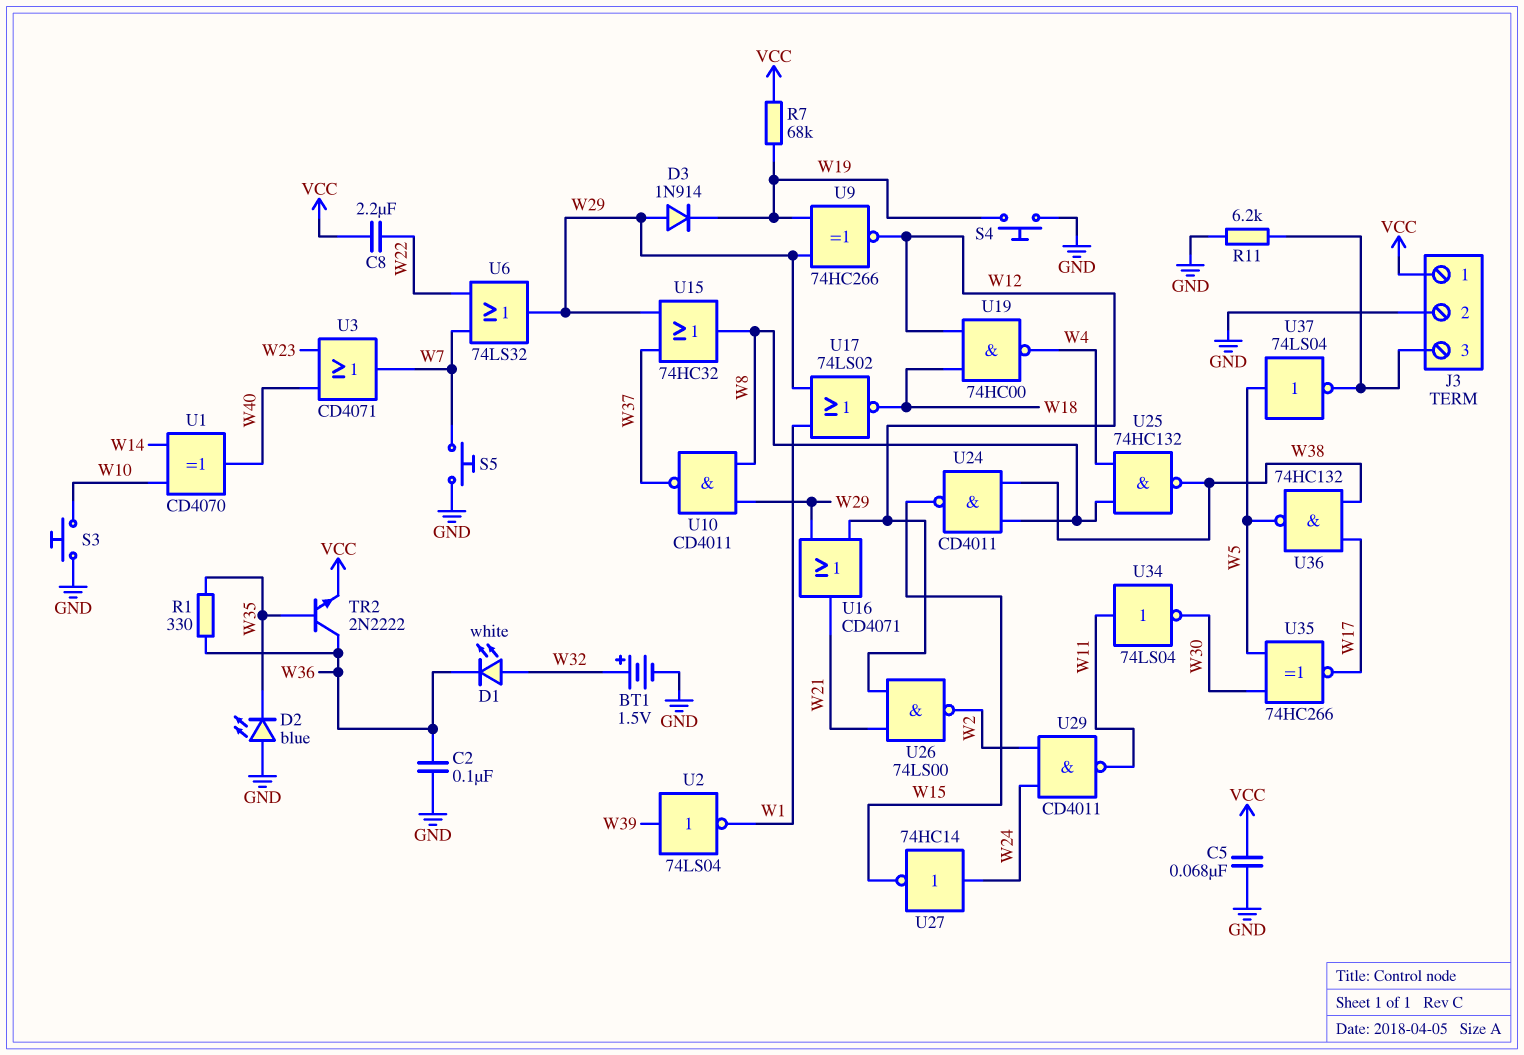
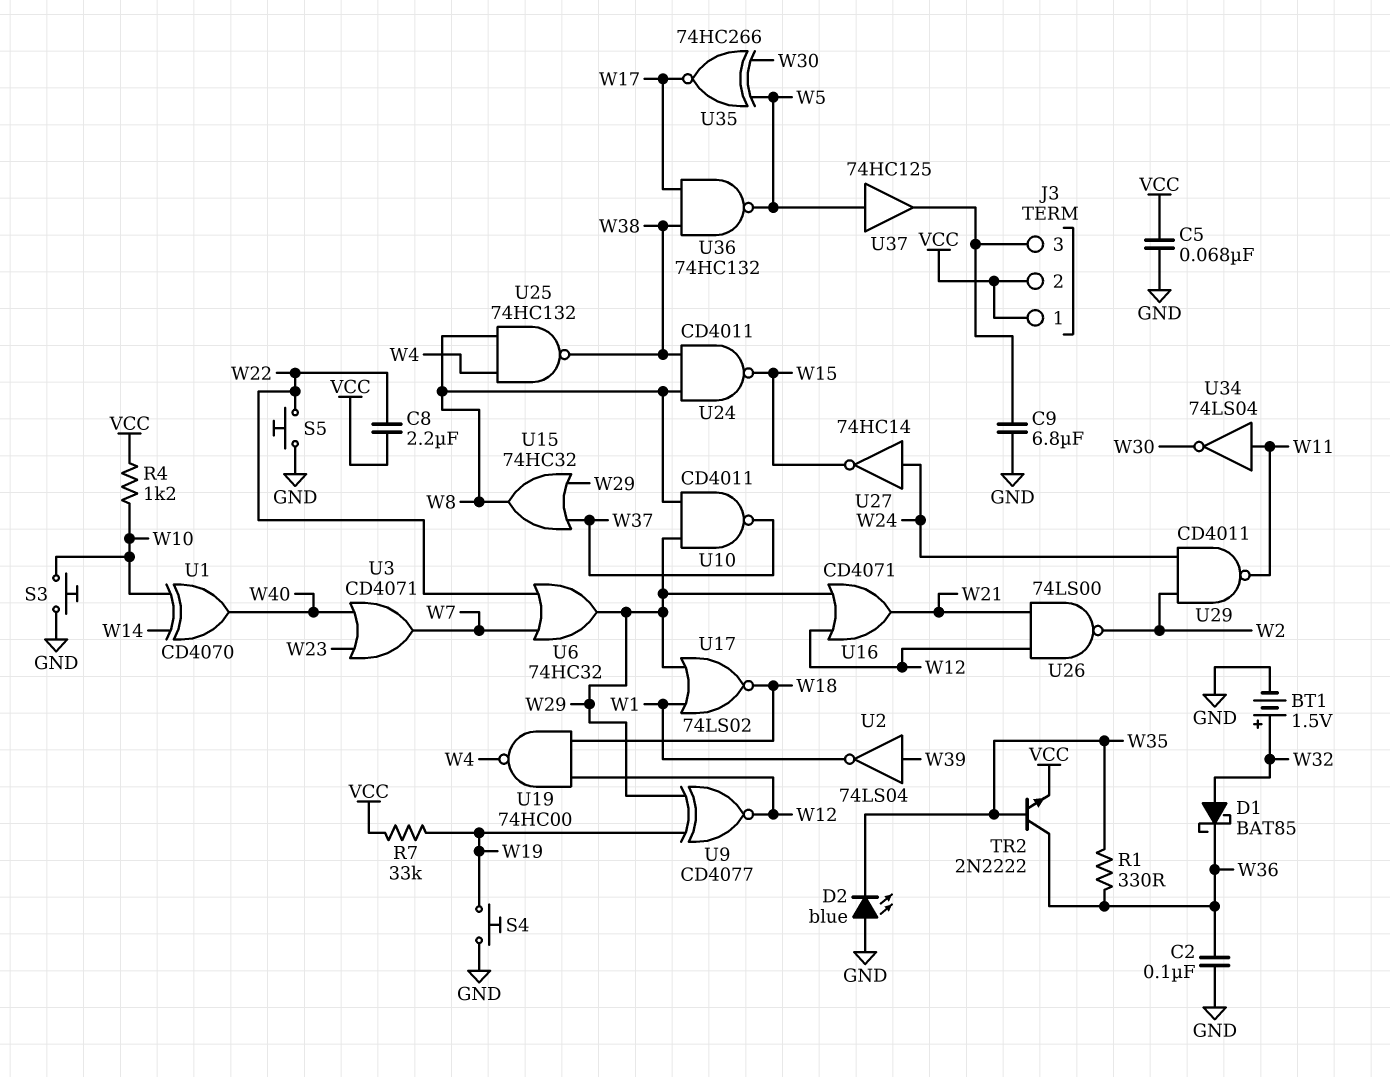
C9: none -> 6.8uF (GND, J3/3)
D1: LED white (A W32, K W36) -> schottky BAT85 (A W32, K W36)
D3: diode 1N914 (A W29, K W19) -> none
J3 pin 2: GND -> VCC
R4: none -> 1.2k (VCC, W10)
R7: 68k (VCC, W19) -> 33k (VCC, W19)
R11: 6.2k (GND, J3/3) -> none
S5: button (GND, W7) -> button (GND, W22)
U6: OR 74LS32 (in W7, in W22, out W29) -> OR 74HC32 (in W7, in W22, out W29)
U9: XNOR 74HC266 (in W19, in W29, out W12) -> XNOR CD4077 (in W19, in W29, out W12)
U37: NOT 74LS04 (in W5, out J3/3) -> buffer 74HC125 (in W5, out J3/3)

